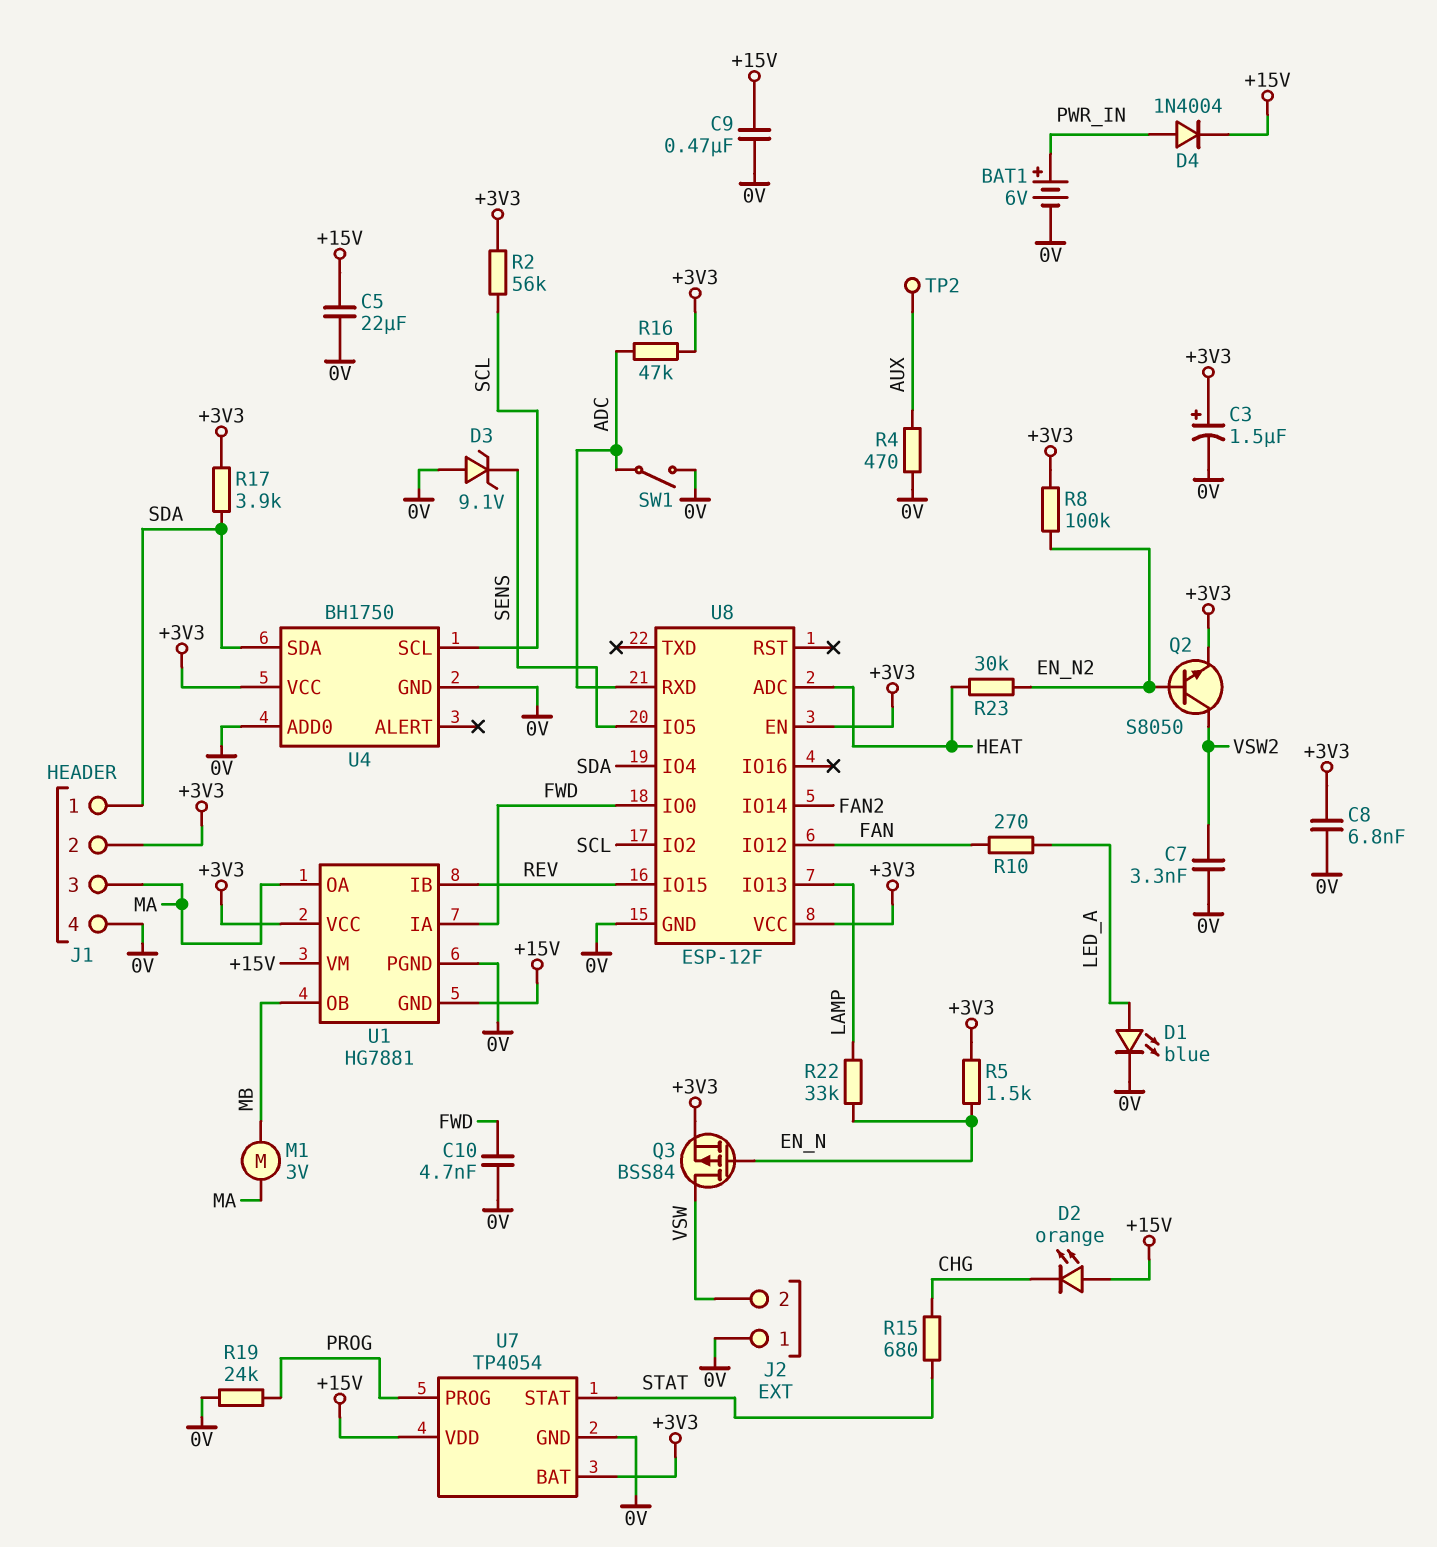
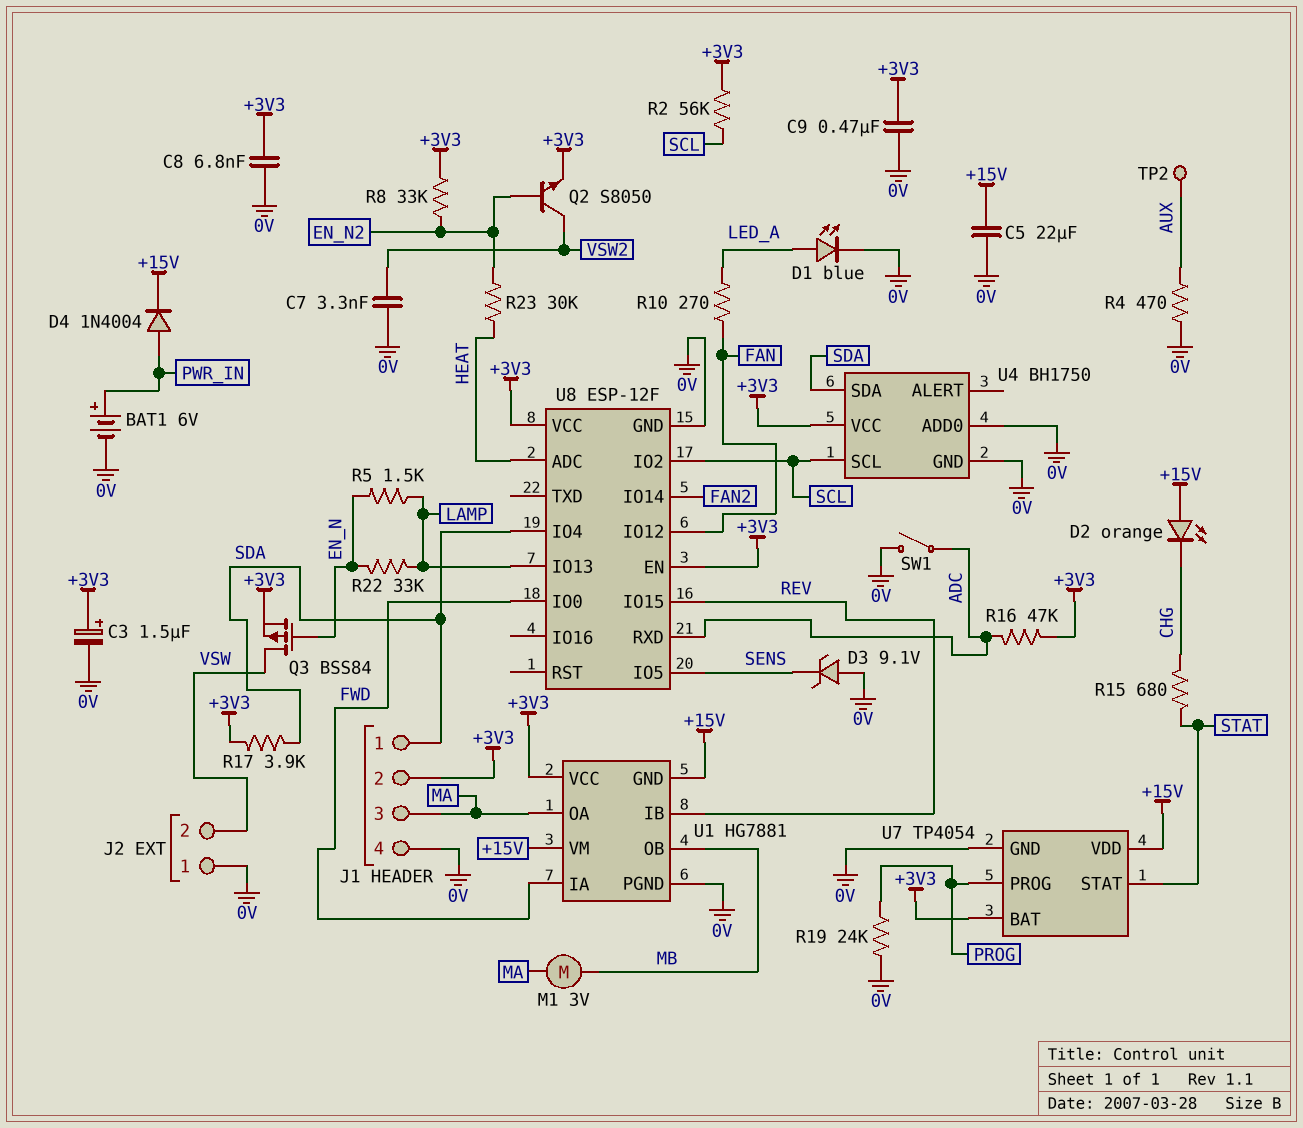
C9: 470nF (+15V, 0V) -> 470nF (+3V3, 0V)
C10: 4.7nF (0V, FWD) -> none
R5: 1.5k (+3V3, EN_N) -> 1.5k (EN_N, LAMP)
R8: 100k (+3V3, EN_N2) -> 33k (+3V3, EN_N2)

